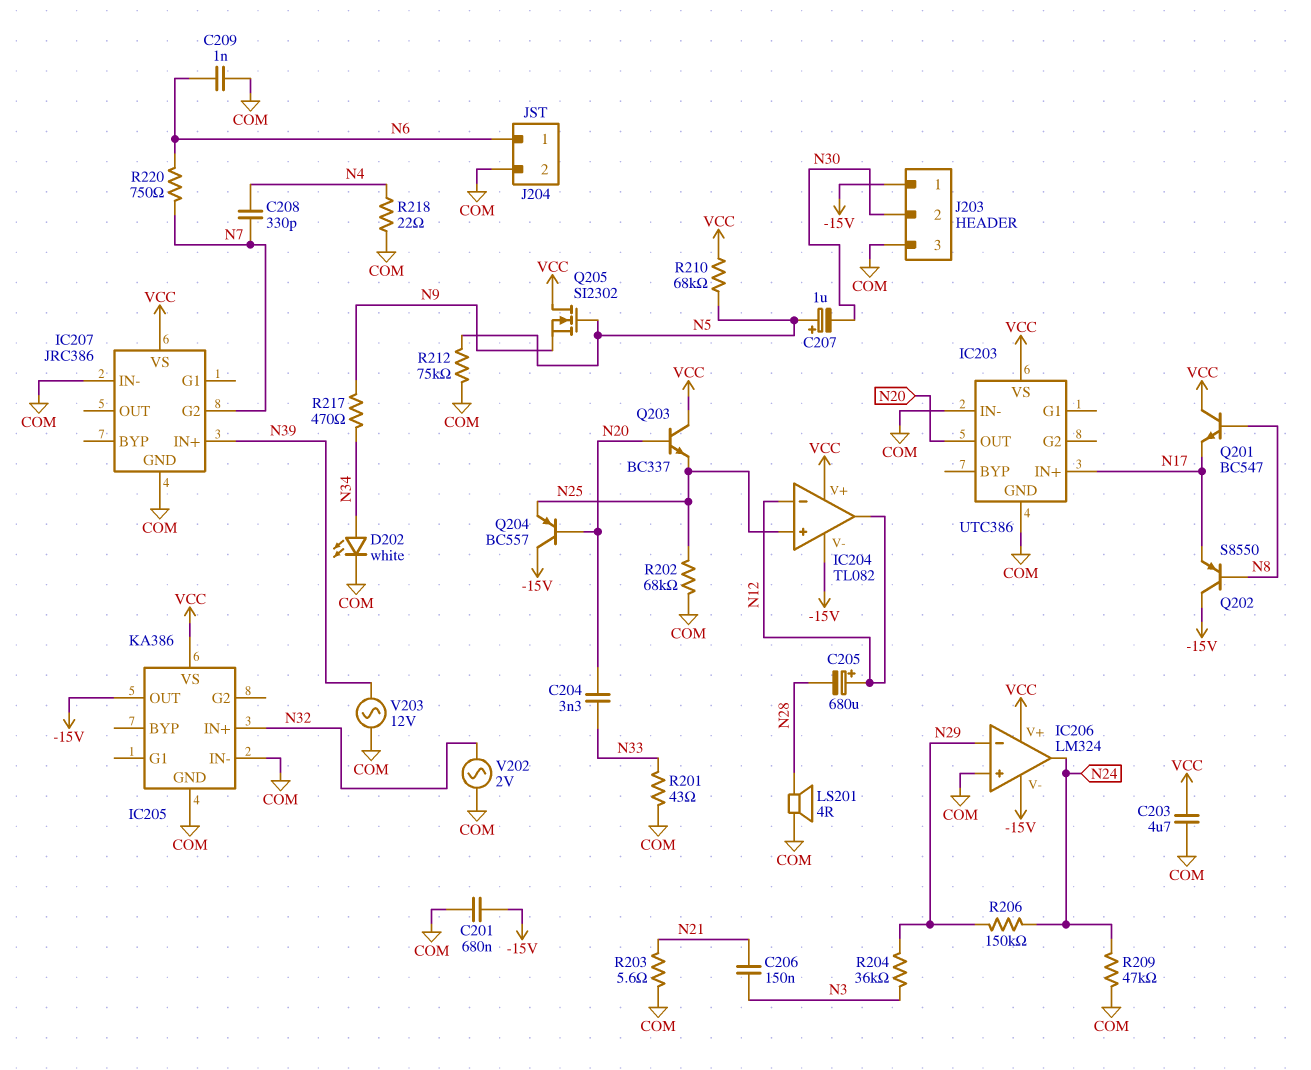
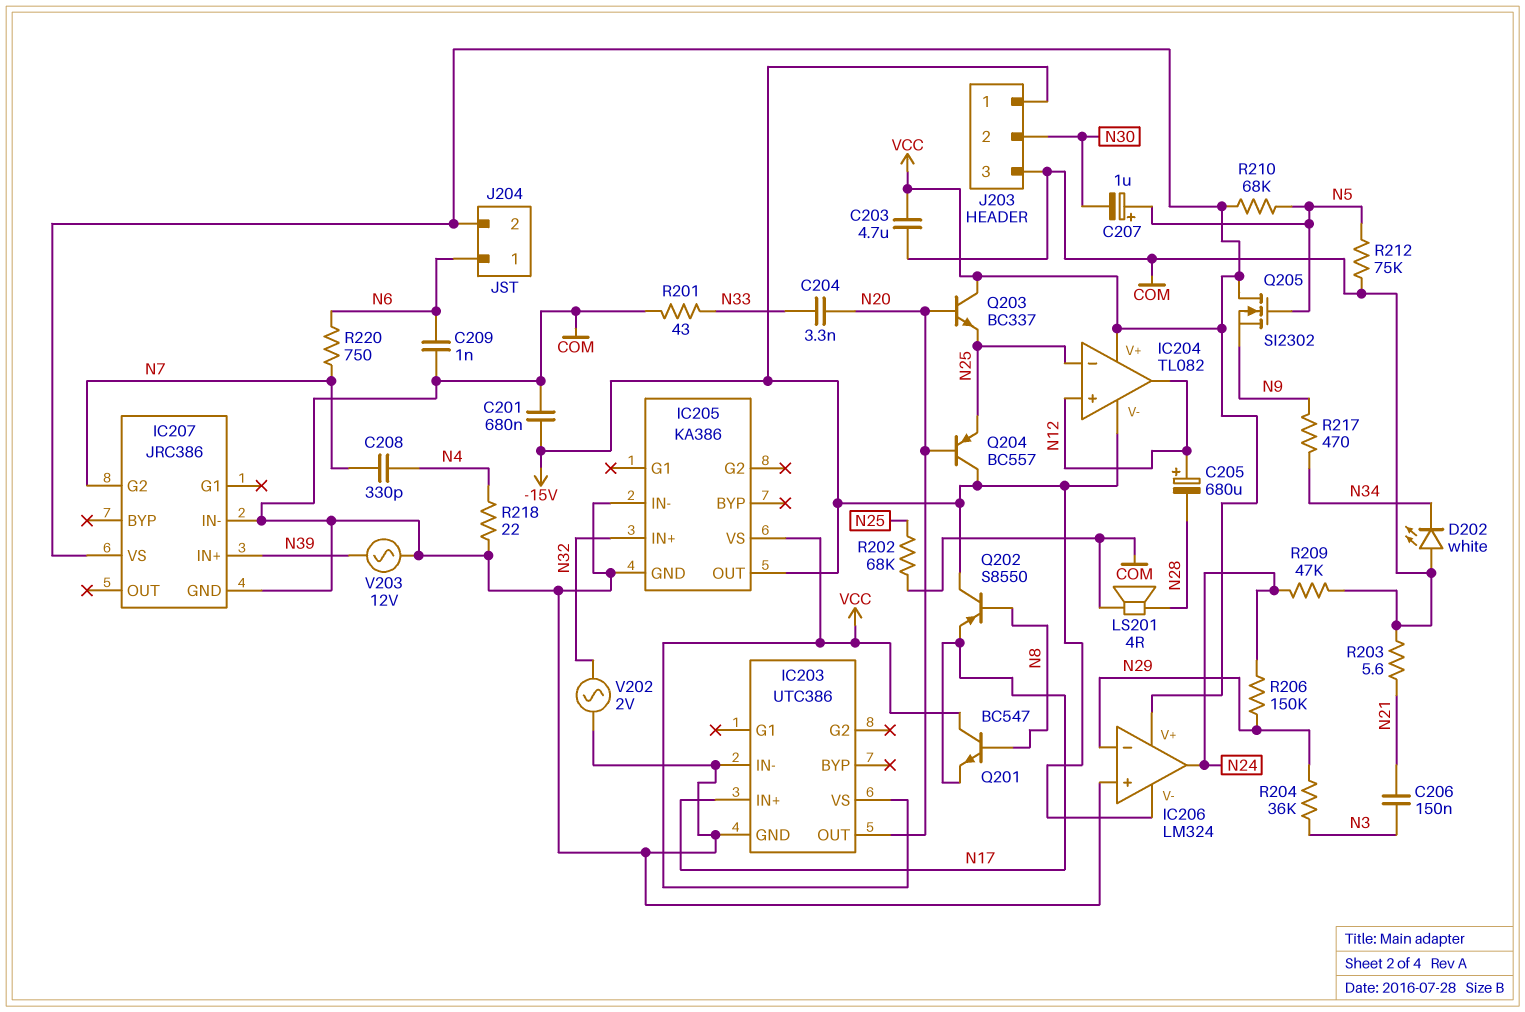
D202: LED white (A N34, K COM) -> LED white (A COM, K N34)
IC204 pin in+: N25 -> N12
IC204 pin in-: N12 -> N25
J204 pin 2: COM -> VCC

